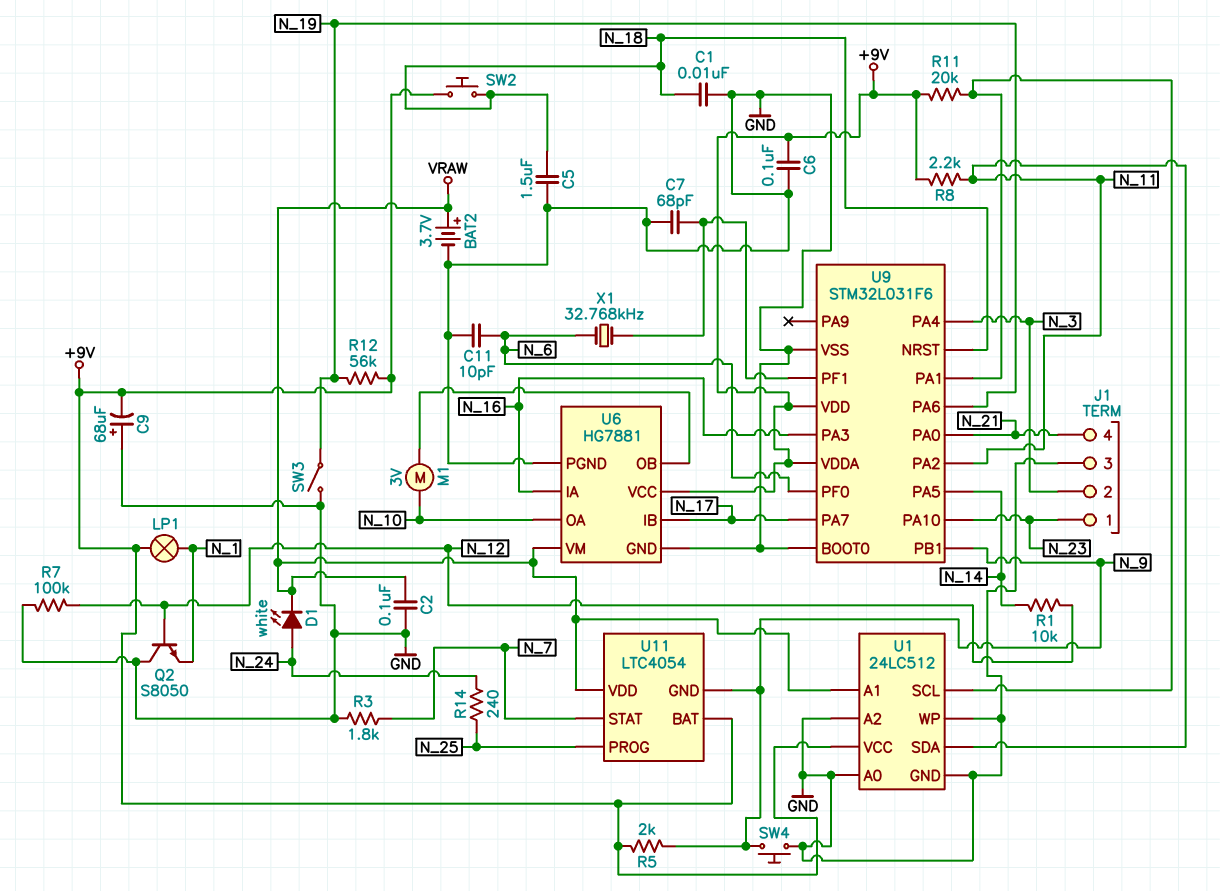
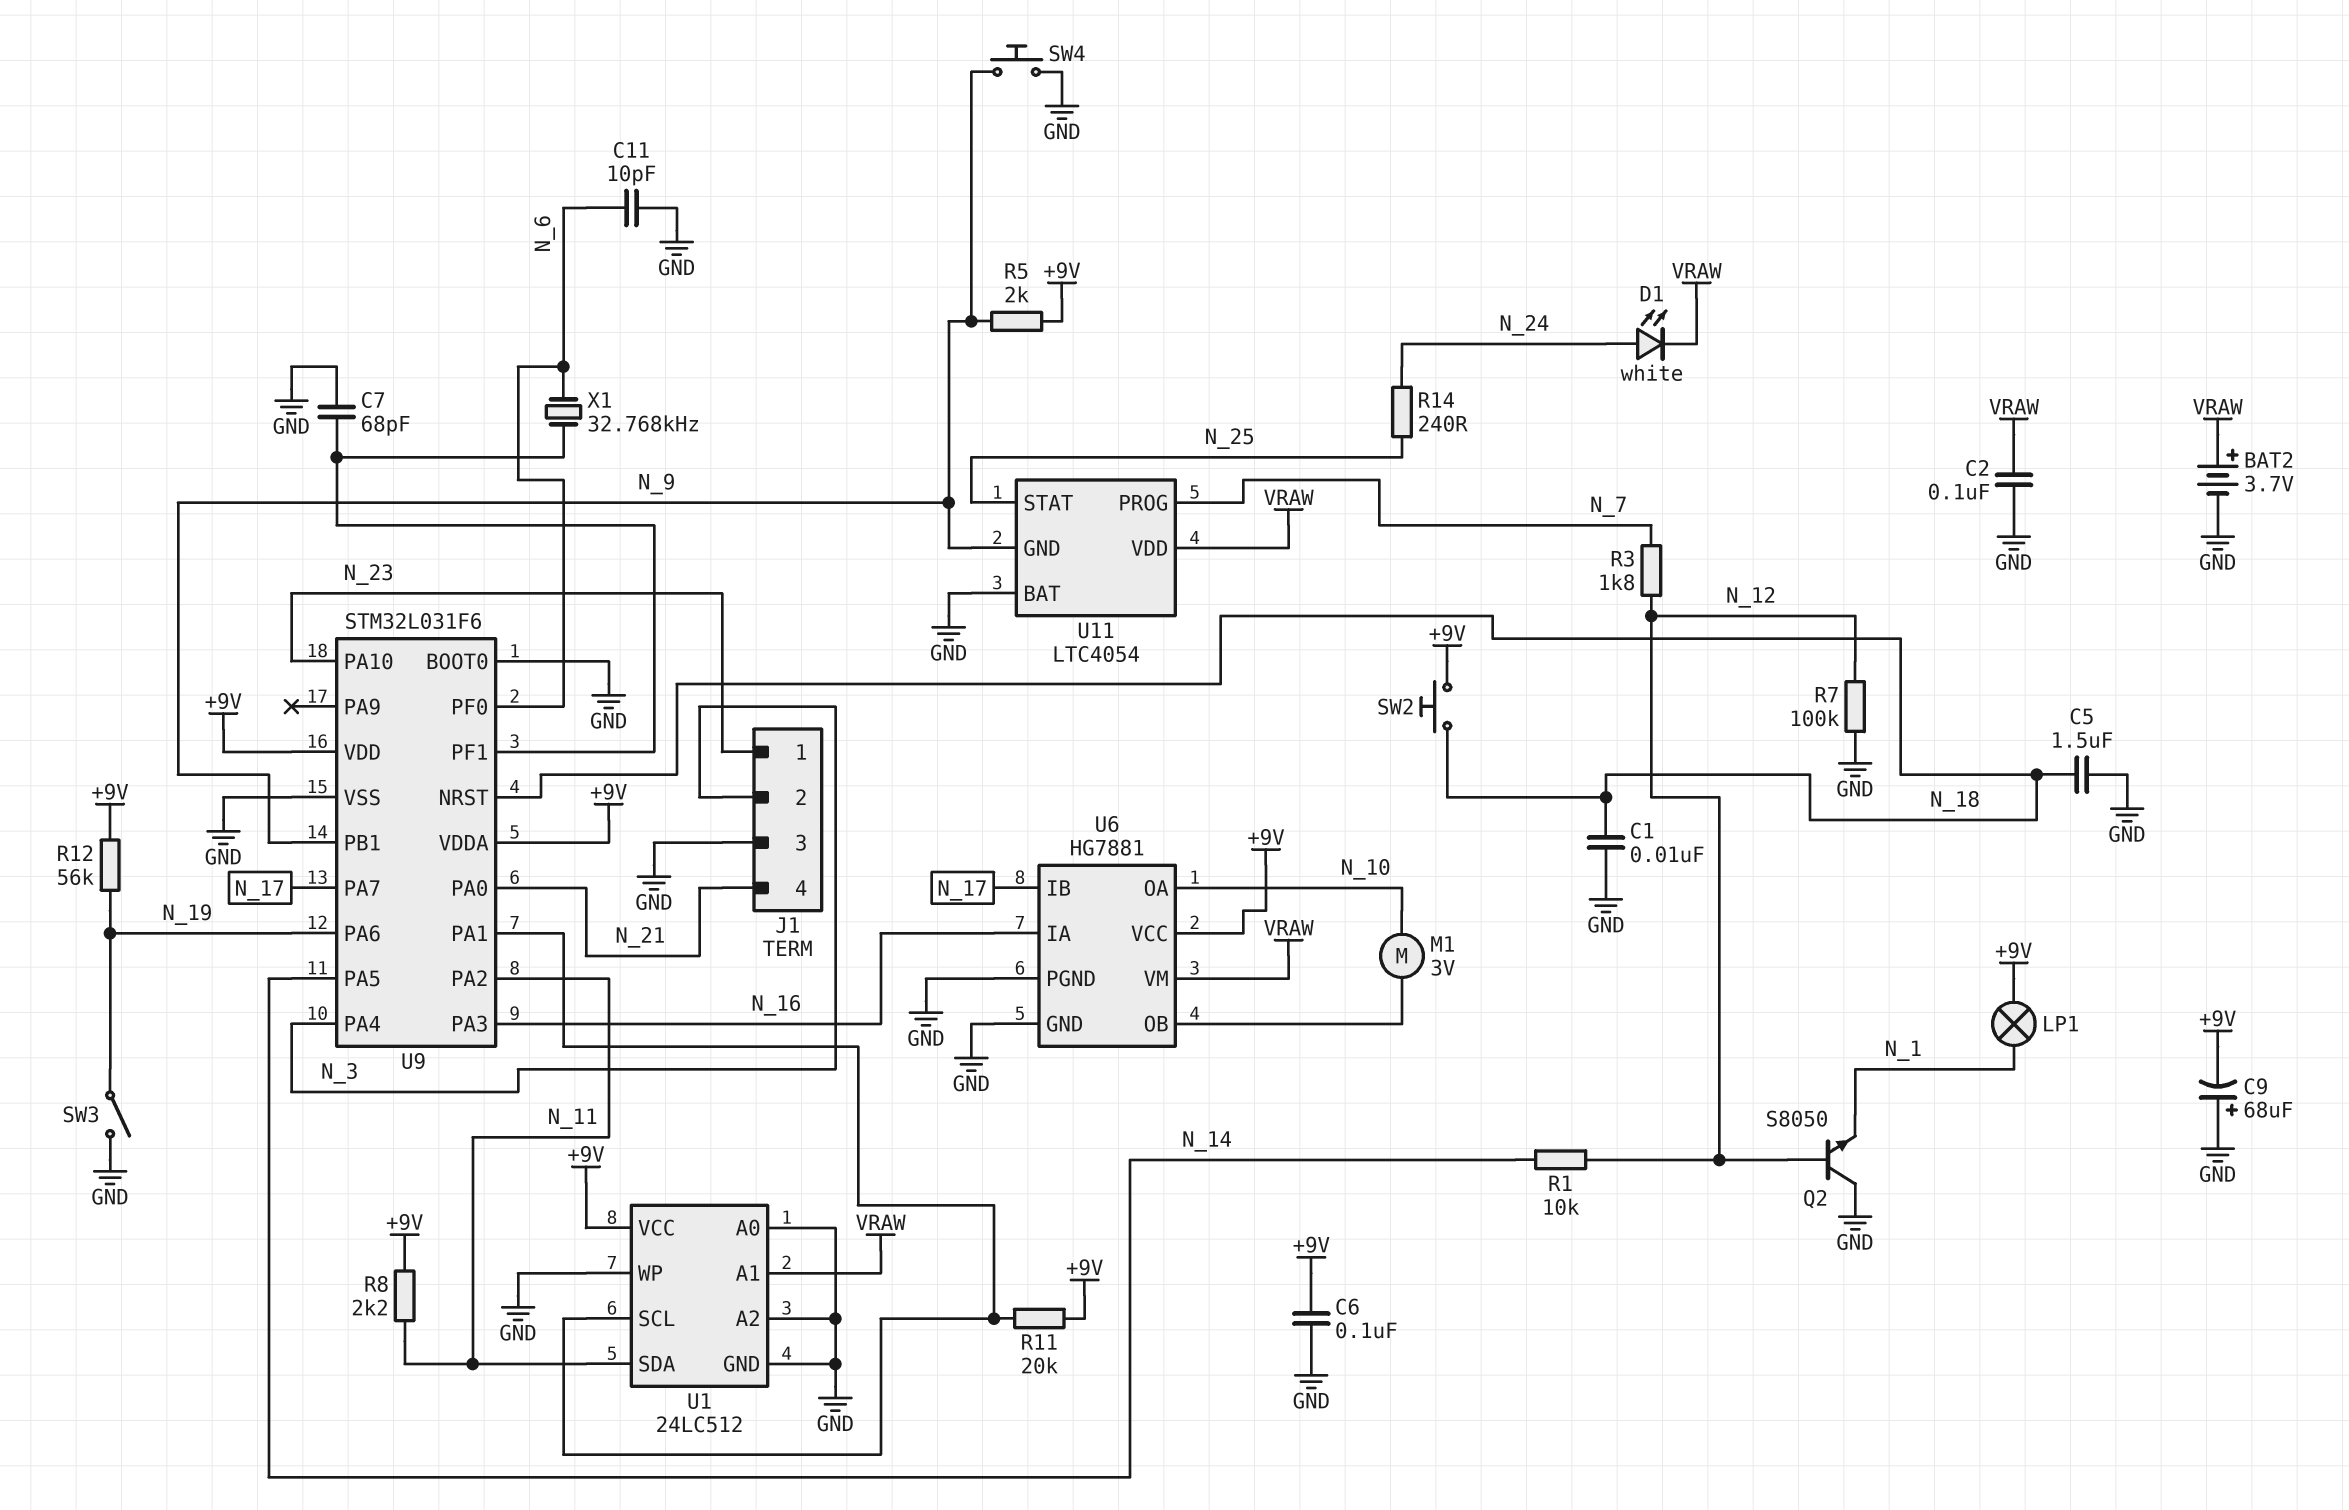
R3: 1.8k (GND, N_7) -> 1.8k (N_7, N_12)
U11 pin BAT: +9V -> GND
U11 pin PROG: N_25 -> N_7
U11 pin STAT: N_7 -> N_25

